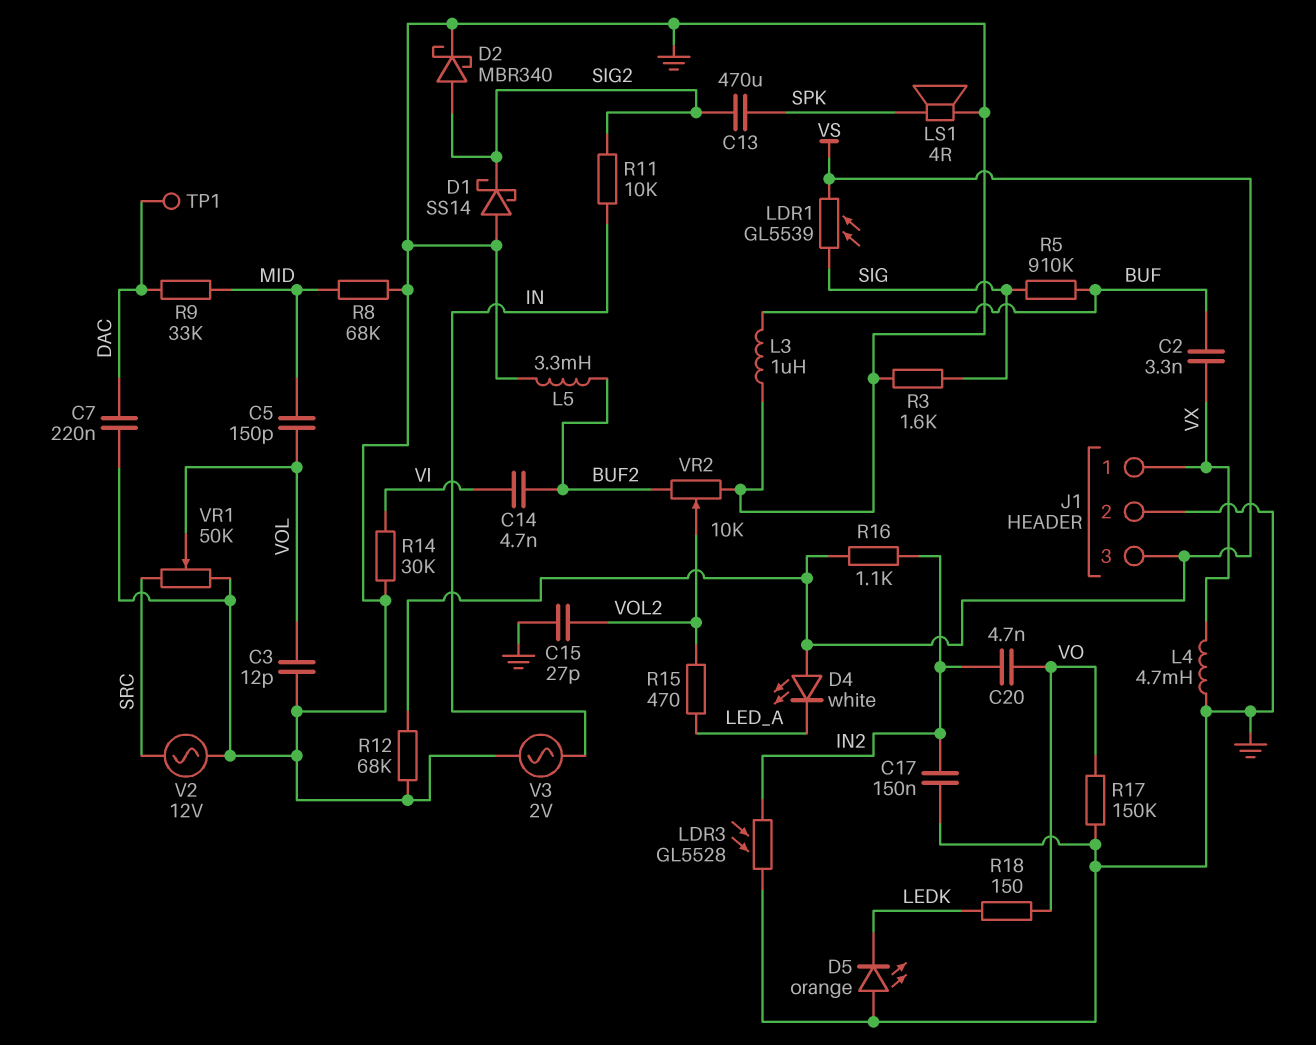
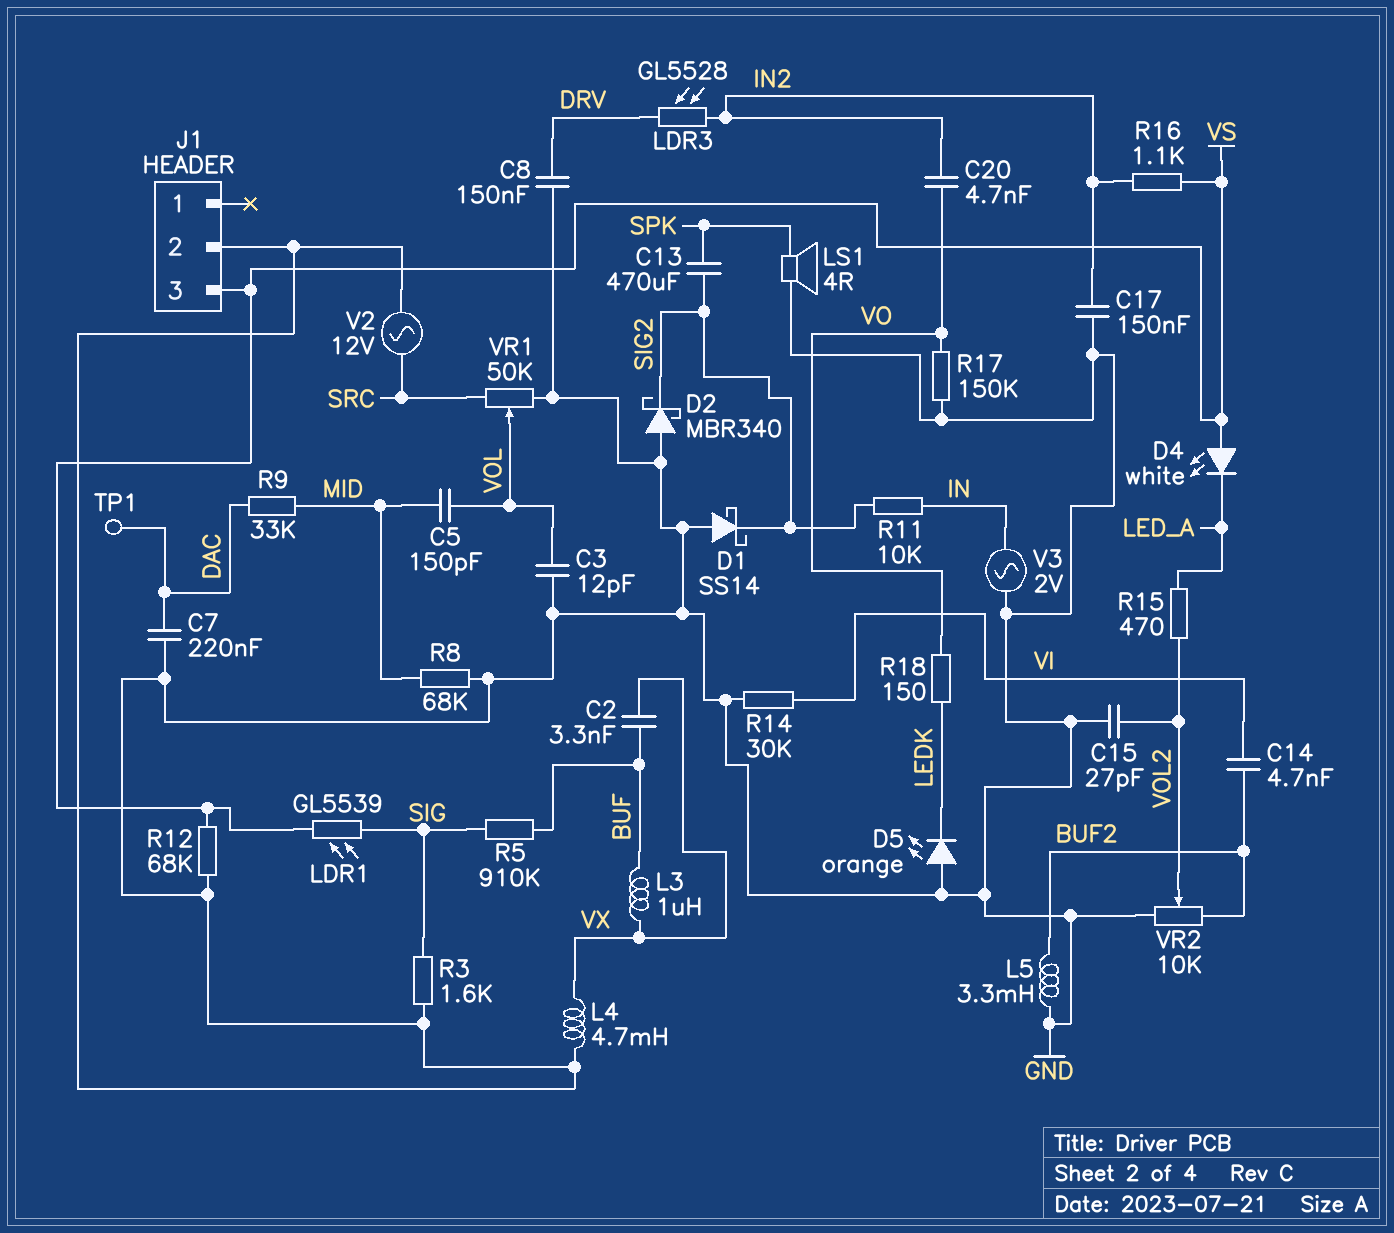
C8: none -> 150nF (DRV, GND)
D2: schottky MBR340 (A SIG2, K GND) -> schottky MBR340 (A GND, K SIG2)
J1 pin 1: VX -> none
L3: 1uH (BUF, GND) -> 1uH (BUF, VX)
LDR3: GL5528 (GND, IN2) -> GL5528 (DRV, IN2)

